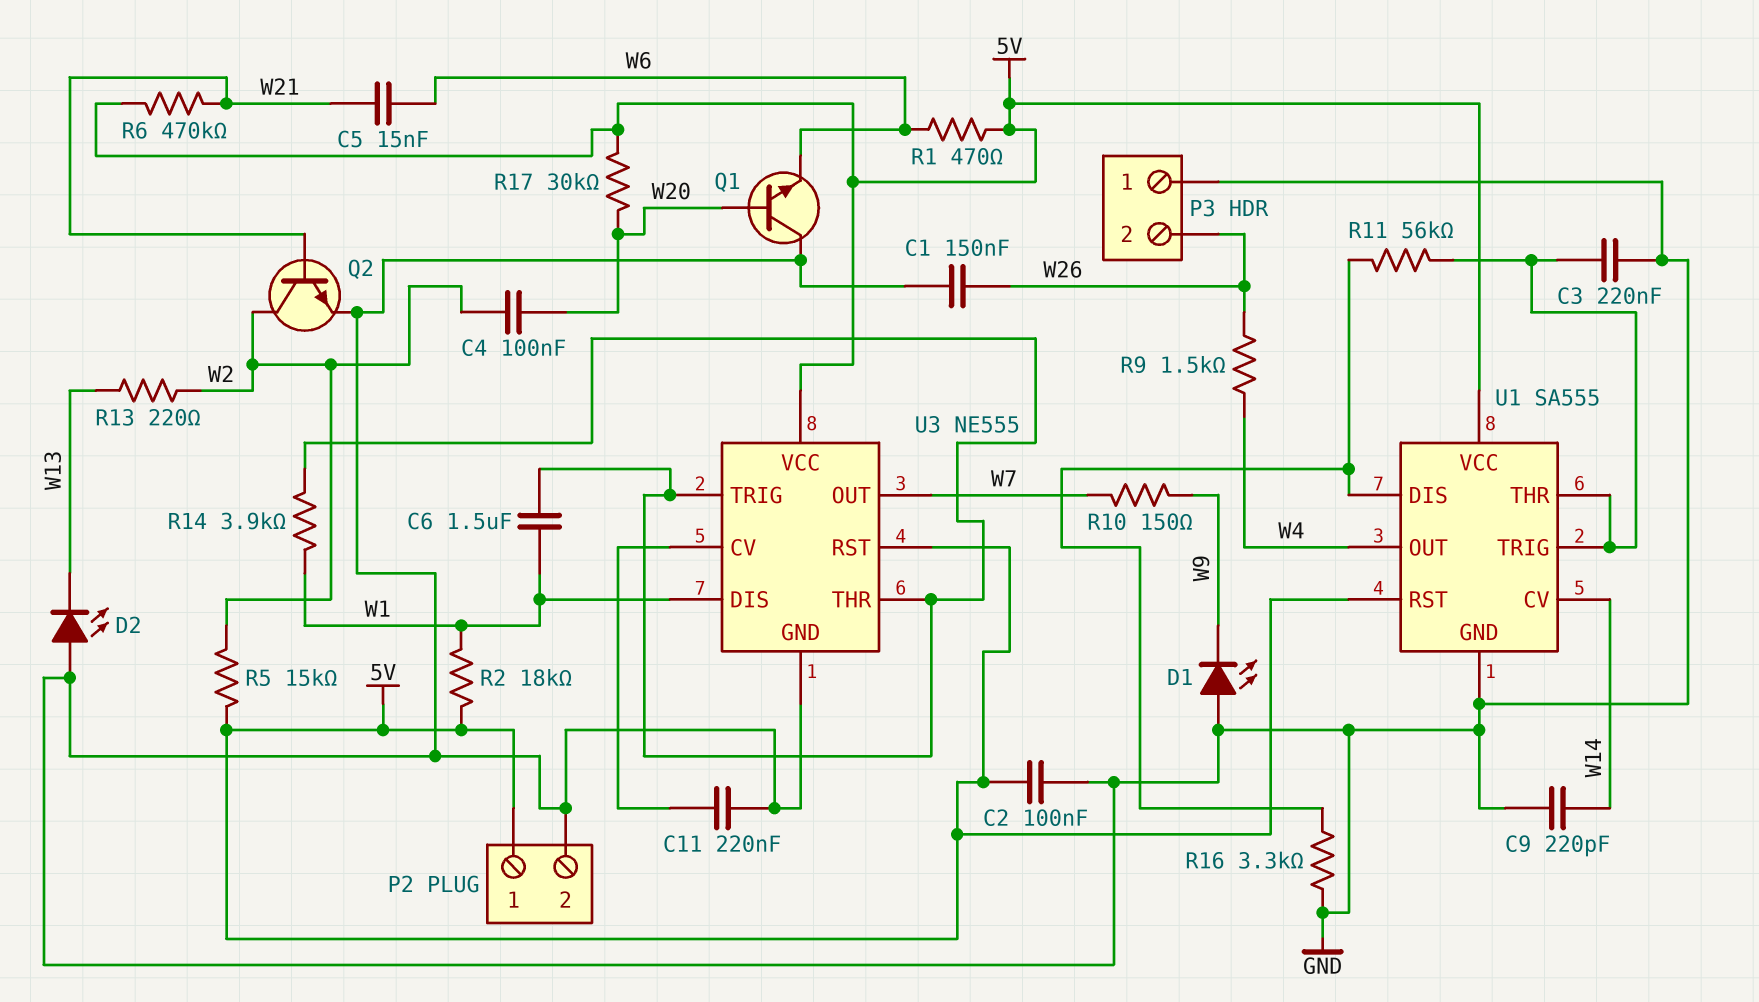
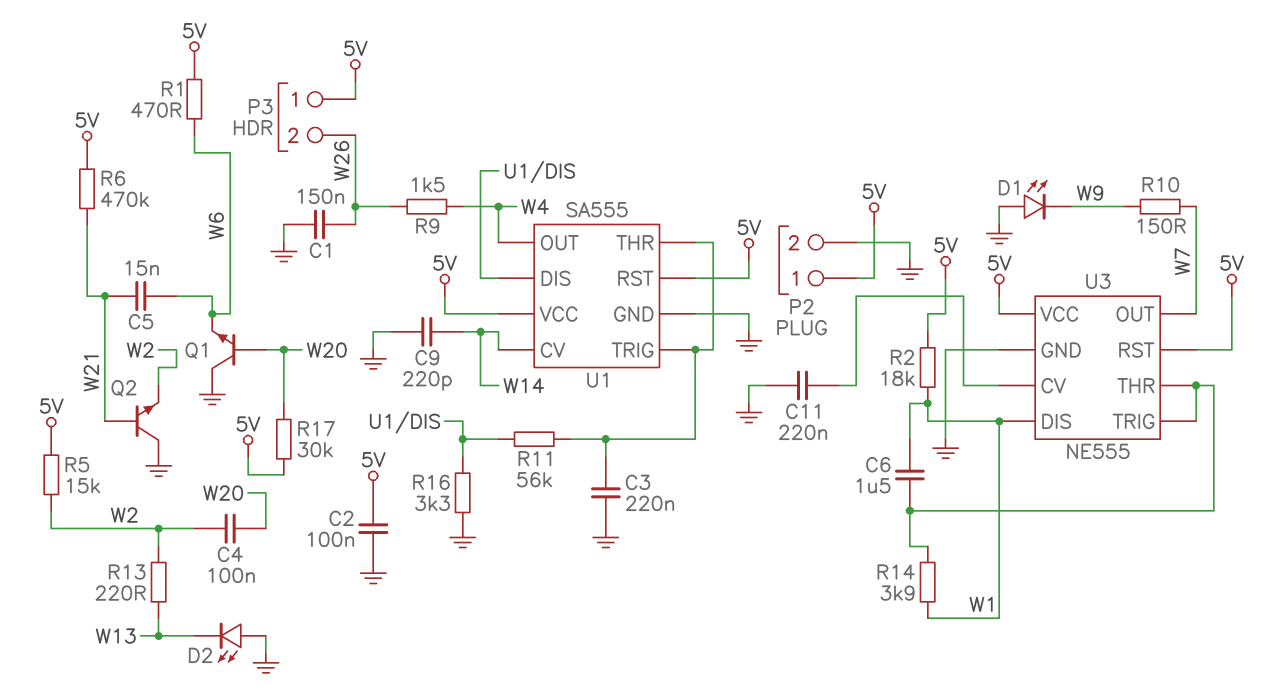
P3 pin 1: GND -> 5V
Q2: NPN (B W21, C W2, E GND) -> NPN (B W21, C GND, E W2)

